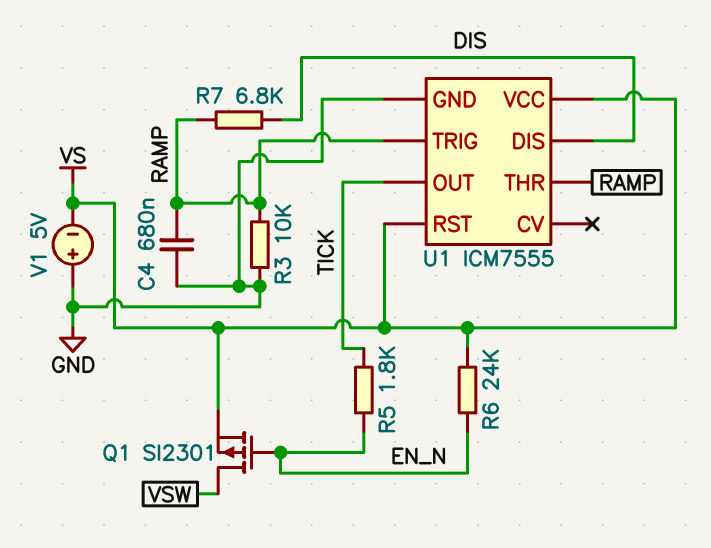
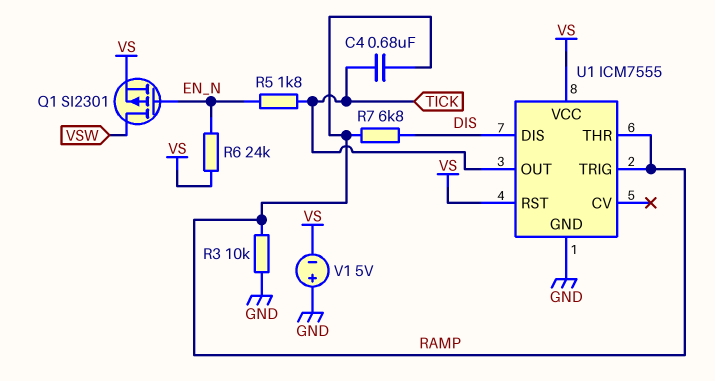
C4: 680nF (GND, RAMP) -> 680nF (RAMP, TICK)

